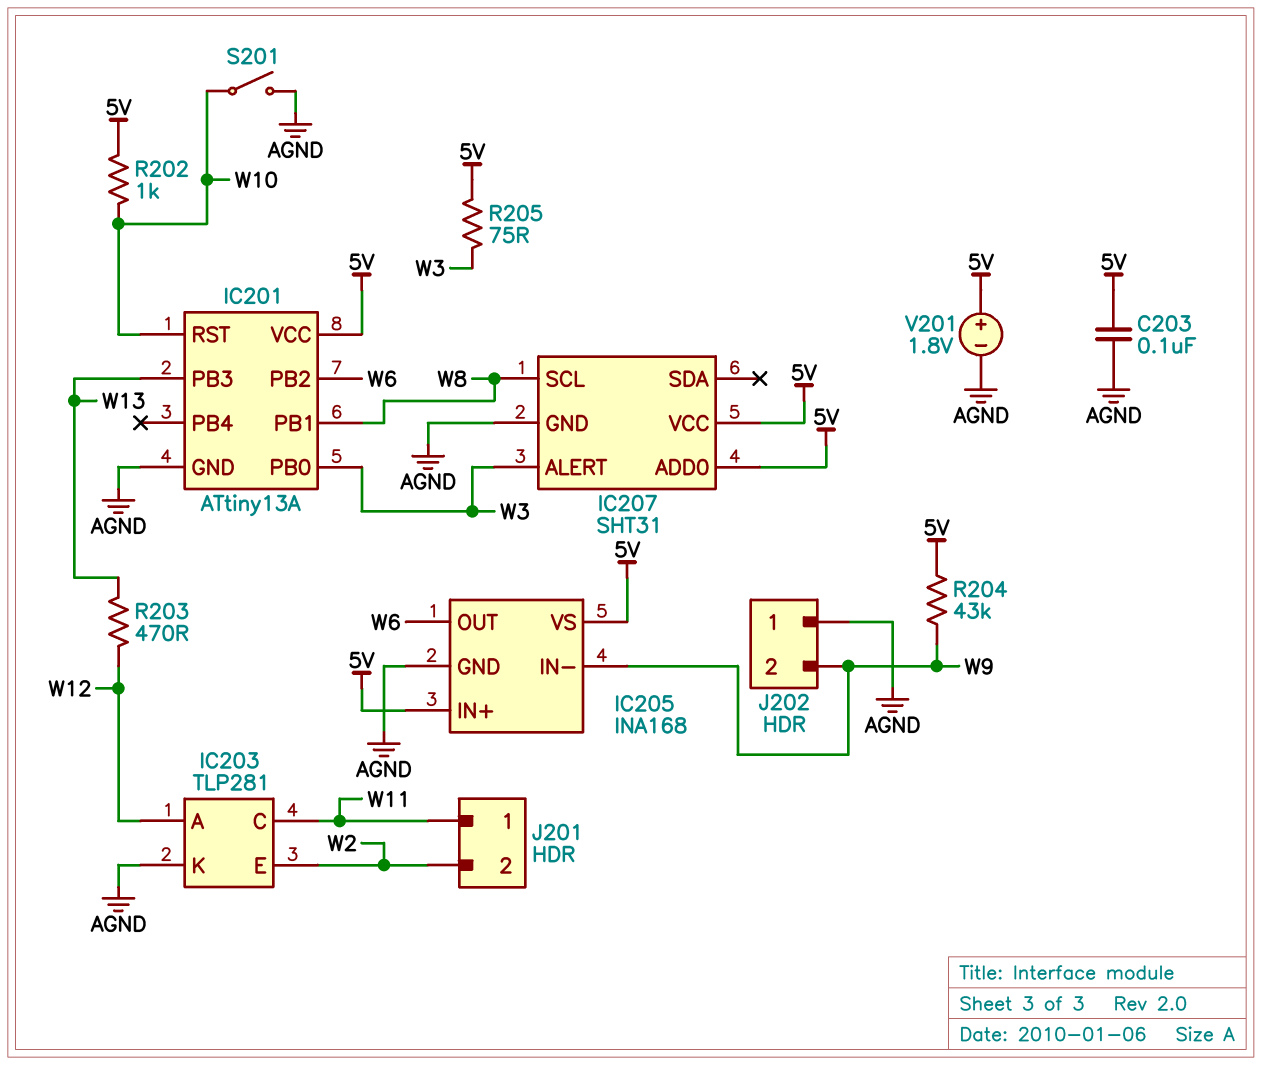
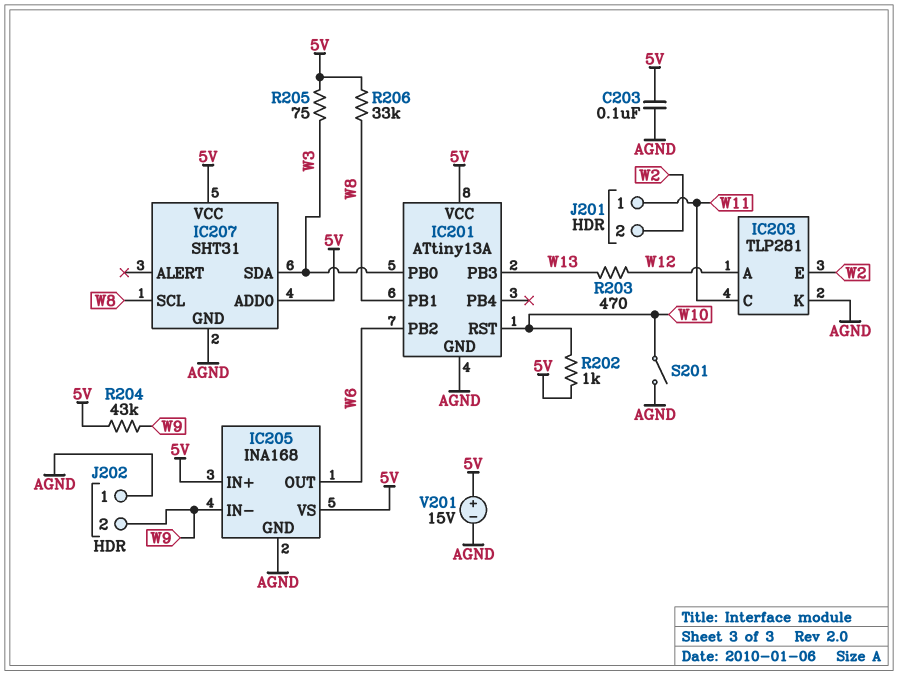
IC207 pin ALERT: W3 -> none
IC207 pin SDA: none -> W3
R206: none -> 33k (5V, W8)
V201: 1.8V (plus 5V, minus AGND) -> 15V (plus 5V, minus AGND)

